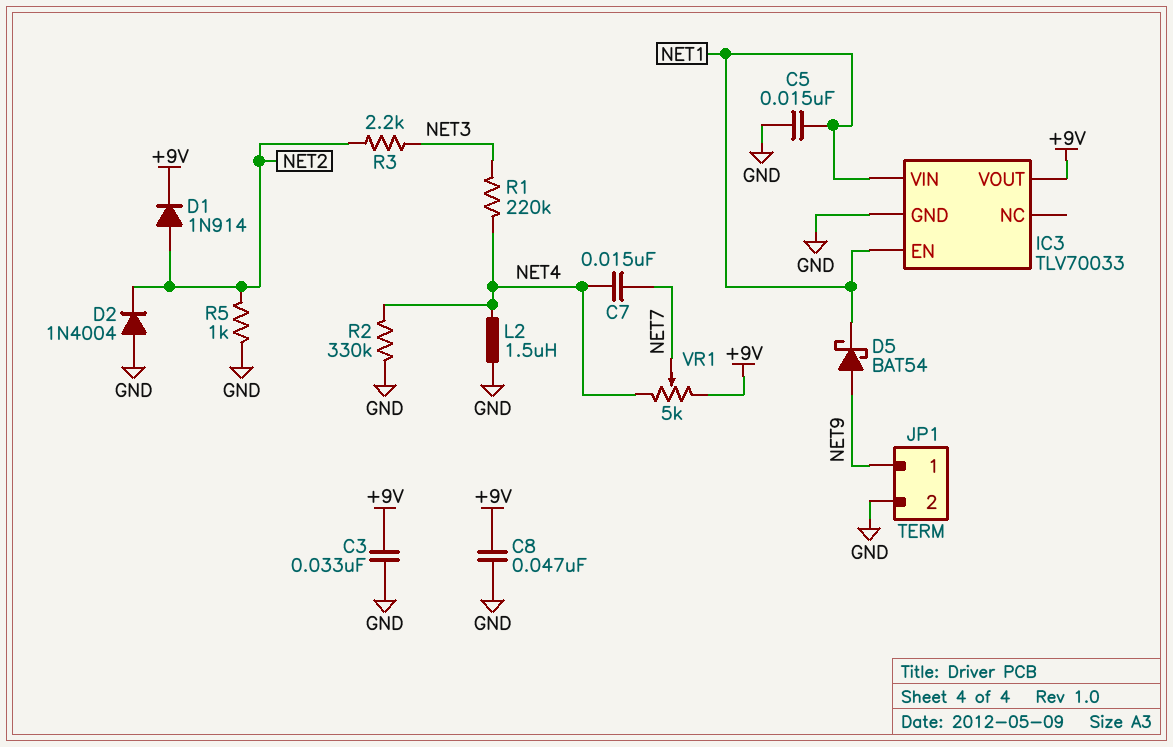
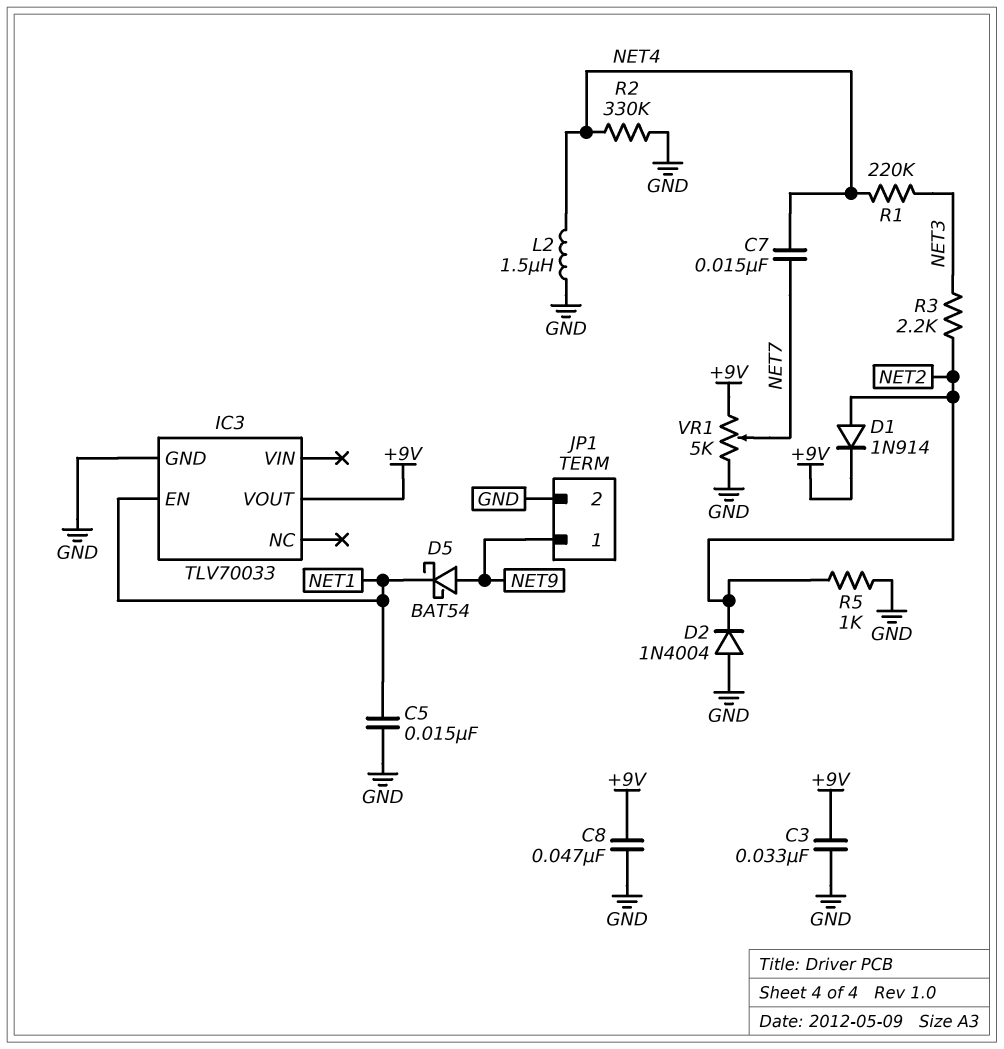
IC3 pin VIN: NET1 -> none
VR1: 5k (+9V, NET4, wiper NET7) -> 5k (+9V, GND, wiper NET7)

